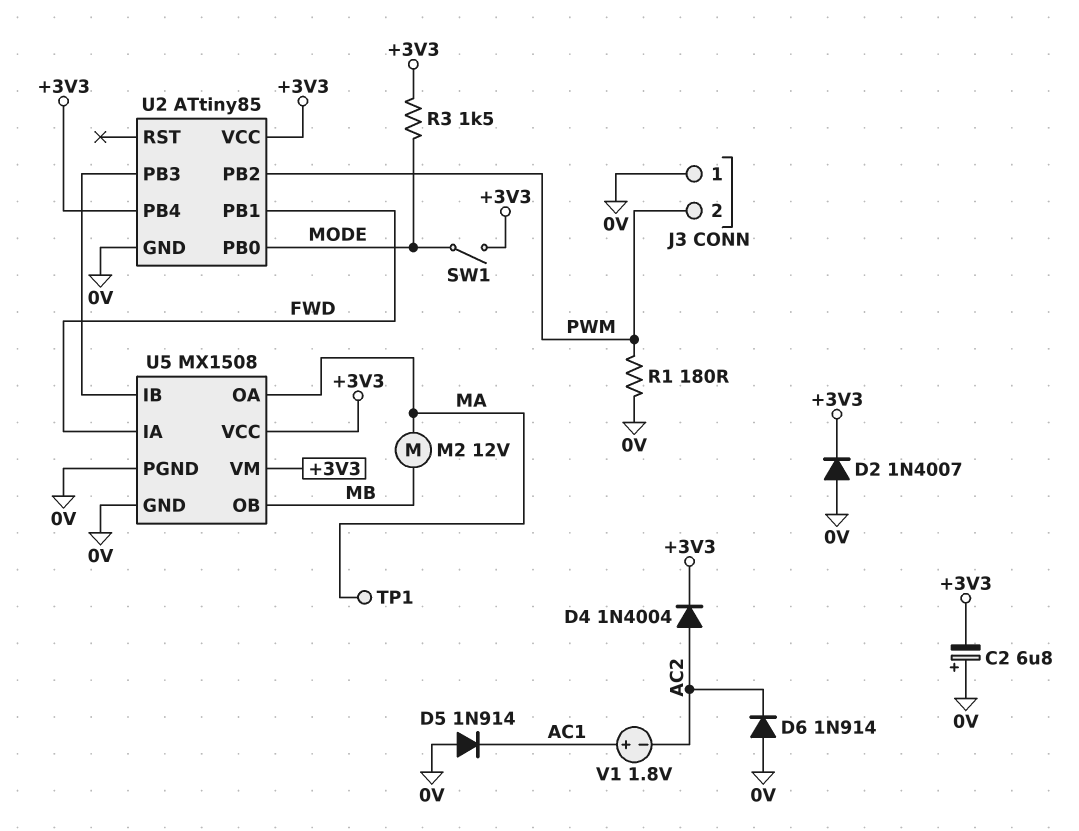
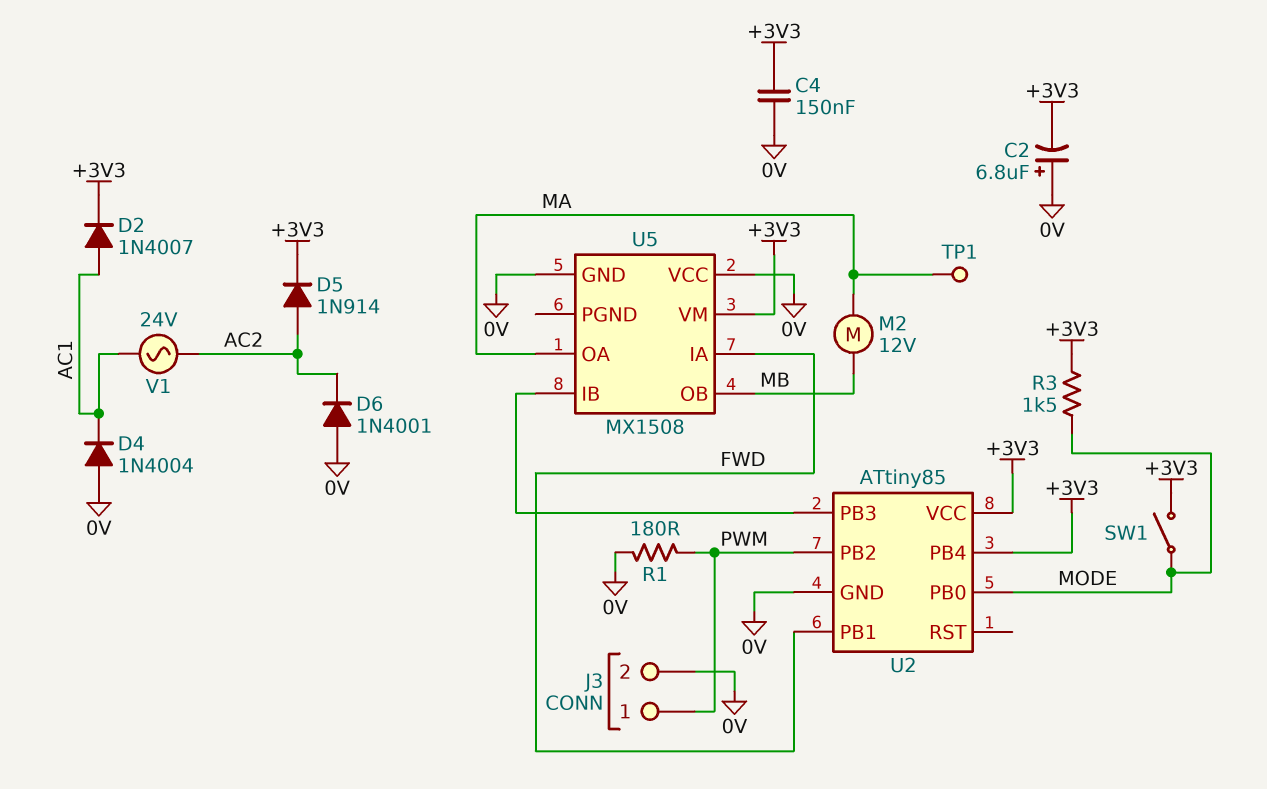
C4: none -> 150nF (+3V3, 0V)
D2: diode 1N4007 (A 0V, K +3V3) -> diode 1N4007 (A AC1, K +3V3)
D4: diode 1N4004 (A AC2, K +3V3) -> diode 1N4004 (A 0V, K AC1)
D5: diode 1N914 (A 0V, K AC1) -> diode 1N914 (A AC2, K +3V3)
D6: diode 1N914 (A 0V, K AC2) -> diode 1N4001 (A 0V, K AC2)
J3 pin 1: 0V -> PWM
J3 pin 2: PWM -> 0V
U5 pin PGND: 0V -> none
U5 pin VCC: +3V3 -> 0V
V1: 1.8V (plus AC1, minus AC2) -> AC 24V (AC1, AC2)

